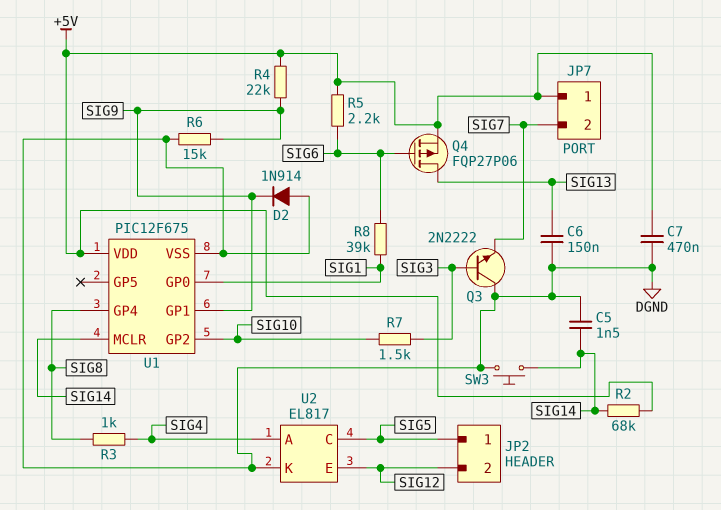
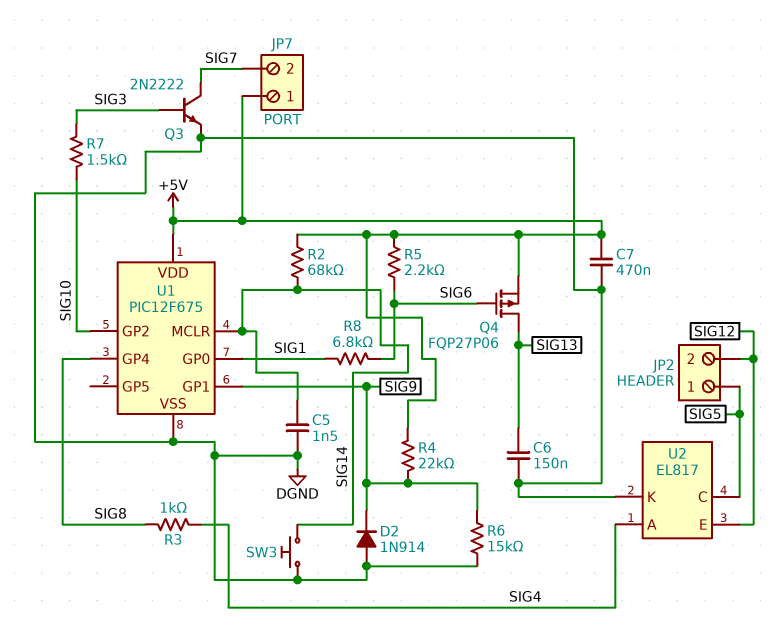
Q3: NPN 2N2222 (B SIG3, C DGND, E SIG7) -> NPN 2N2222 (B SIG3, C SIG7, E DGND)
R8: 39k (SIG1, SIG6) -> 6.8k (SIG1, SIG6)

